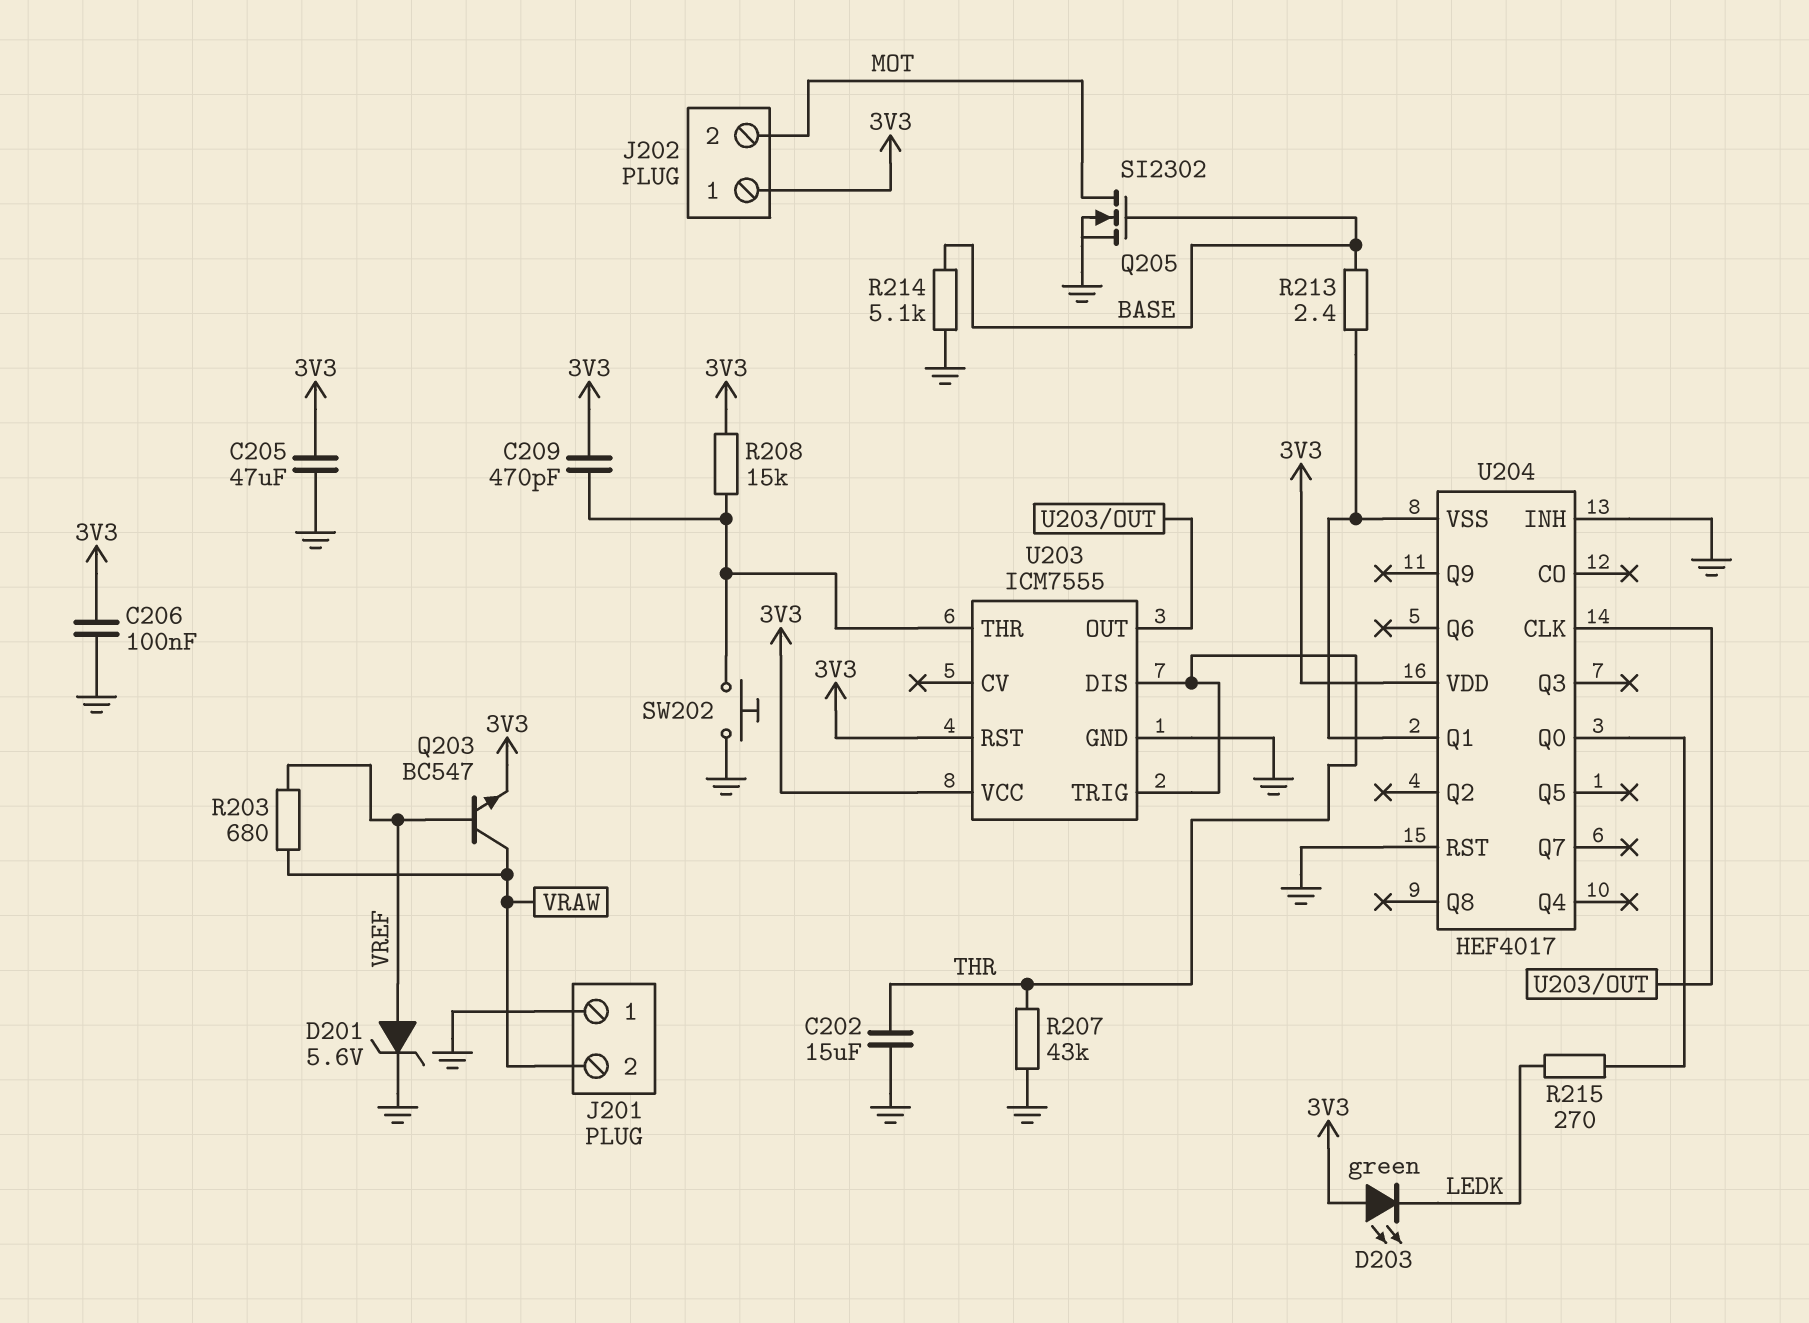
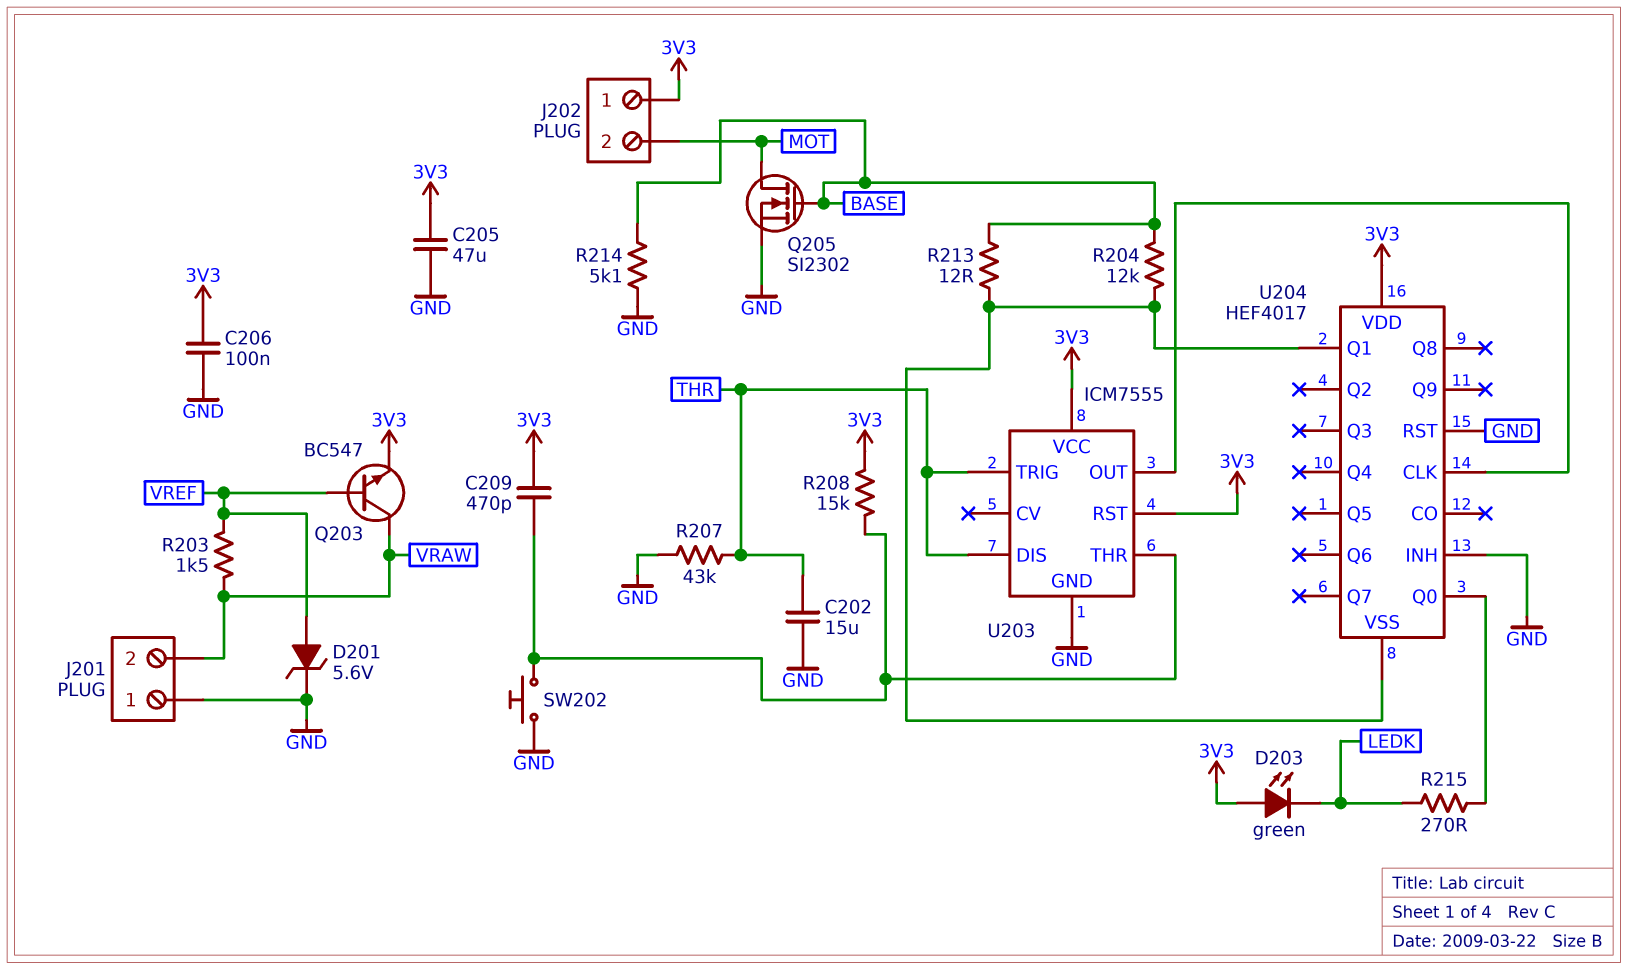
R203: 680 (VRAW, VREF) -> 1.5k (VRAW, VREF)
R204: none -> 12k (BASE, U204/Q1)
R213: 2.4 (BASE, U204/Q1) -> 12 (BASE, U204/Q1)

